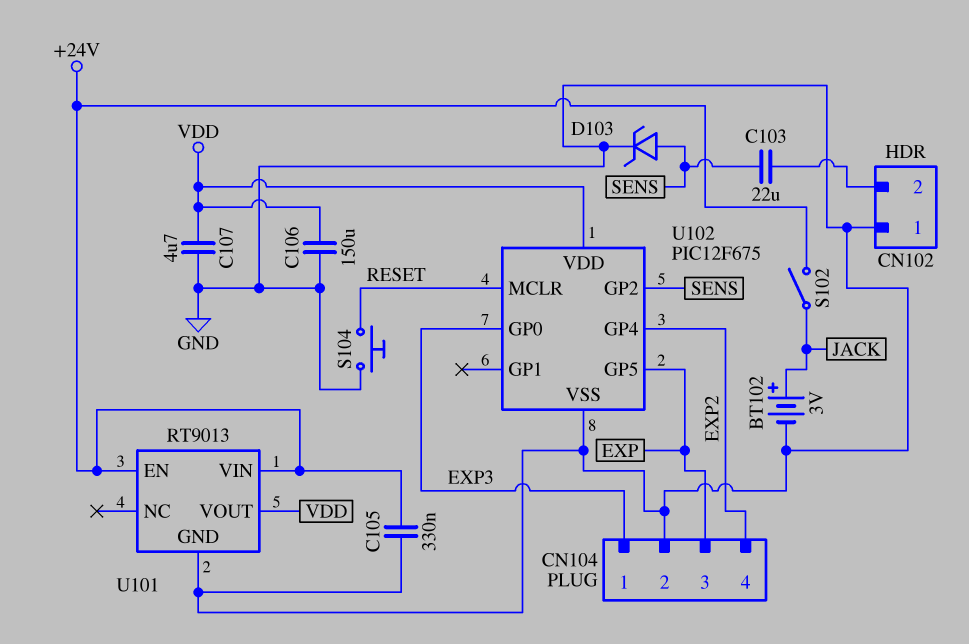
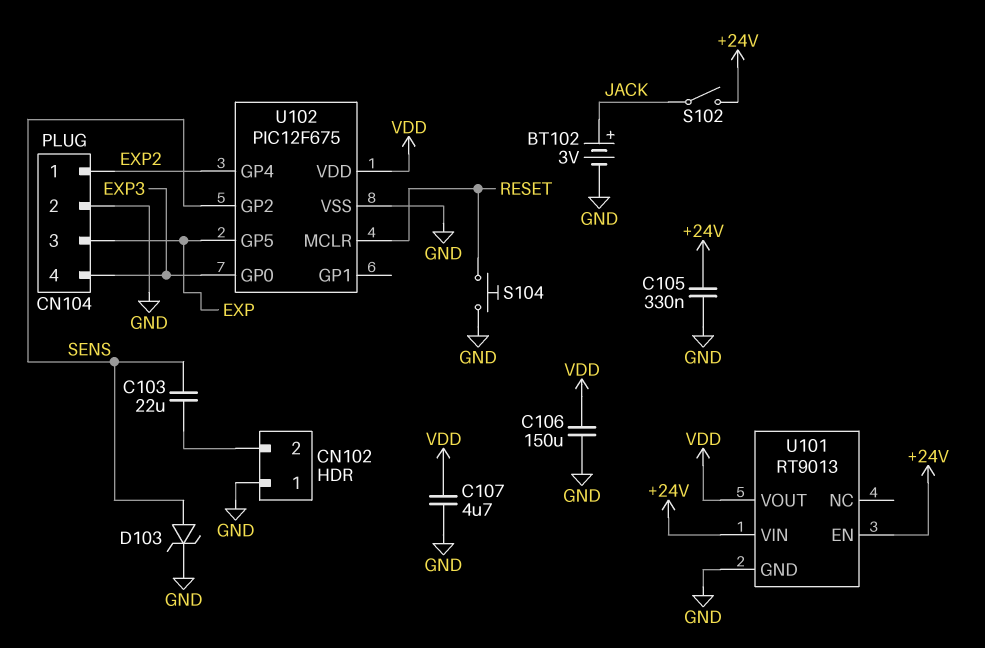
CN104 pin 1: EXP3 -> EXP2
CN104 pin 4: EXP2 -> EXP3

